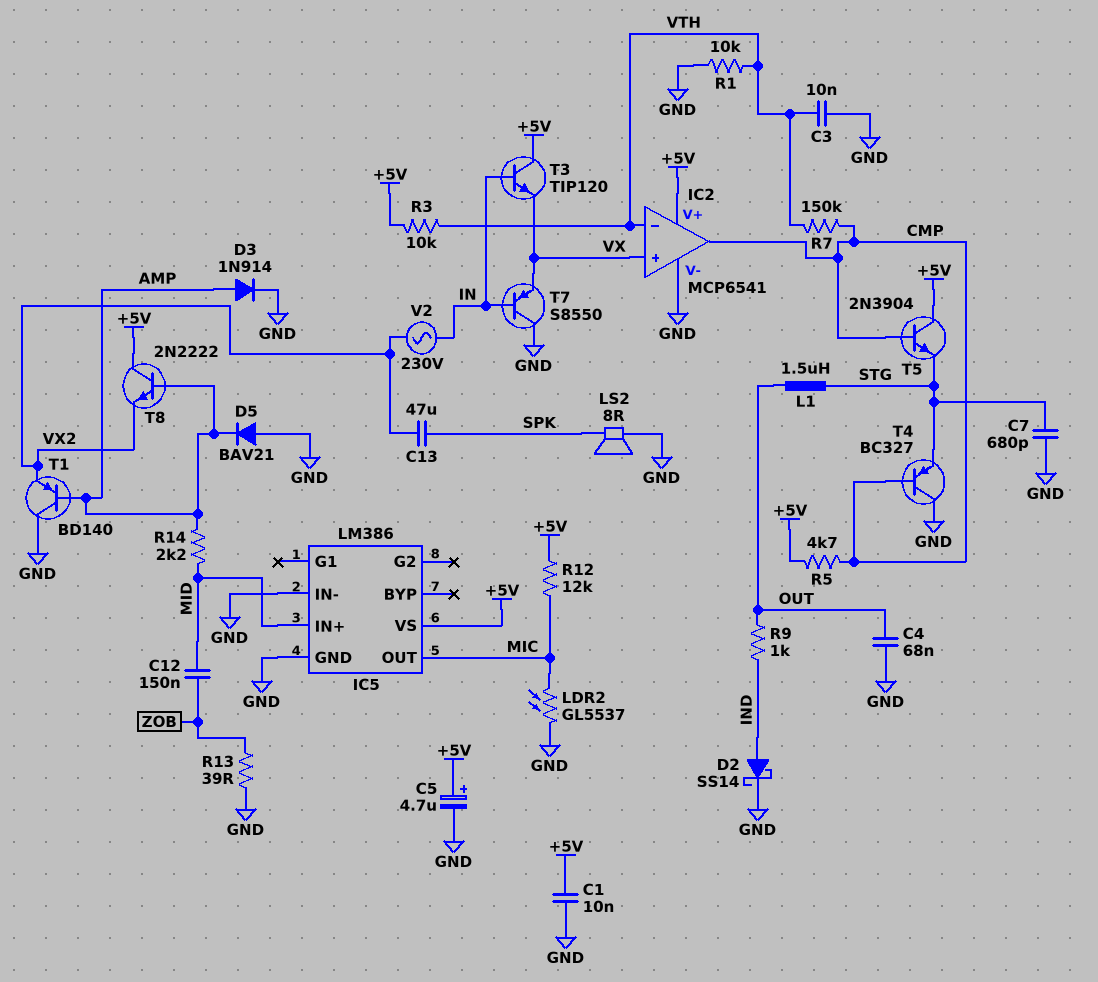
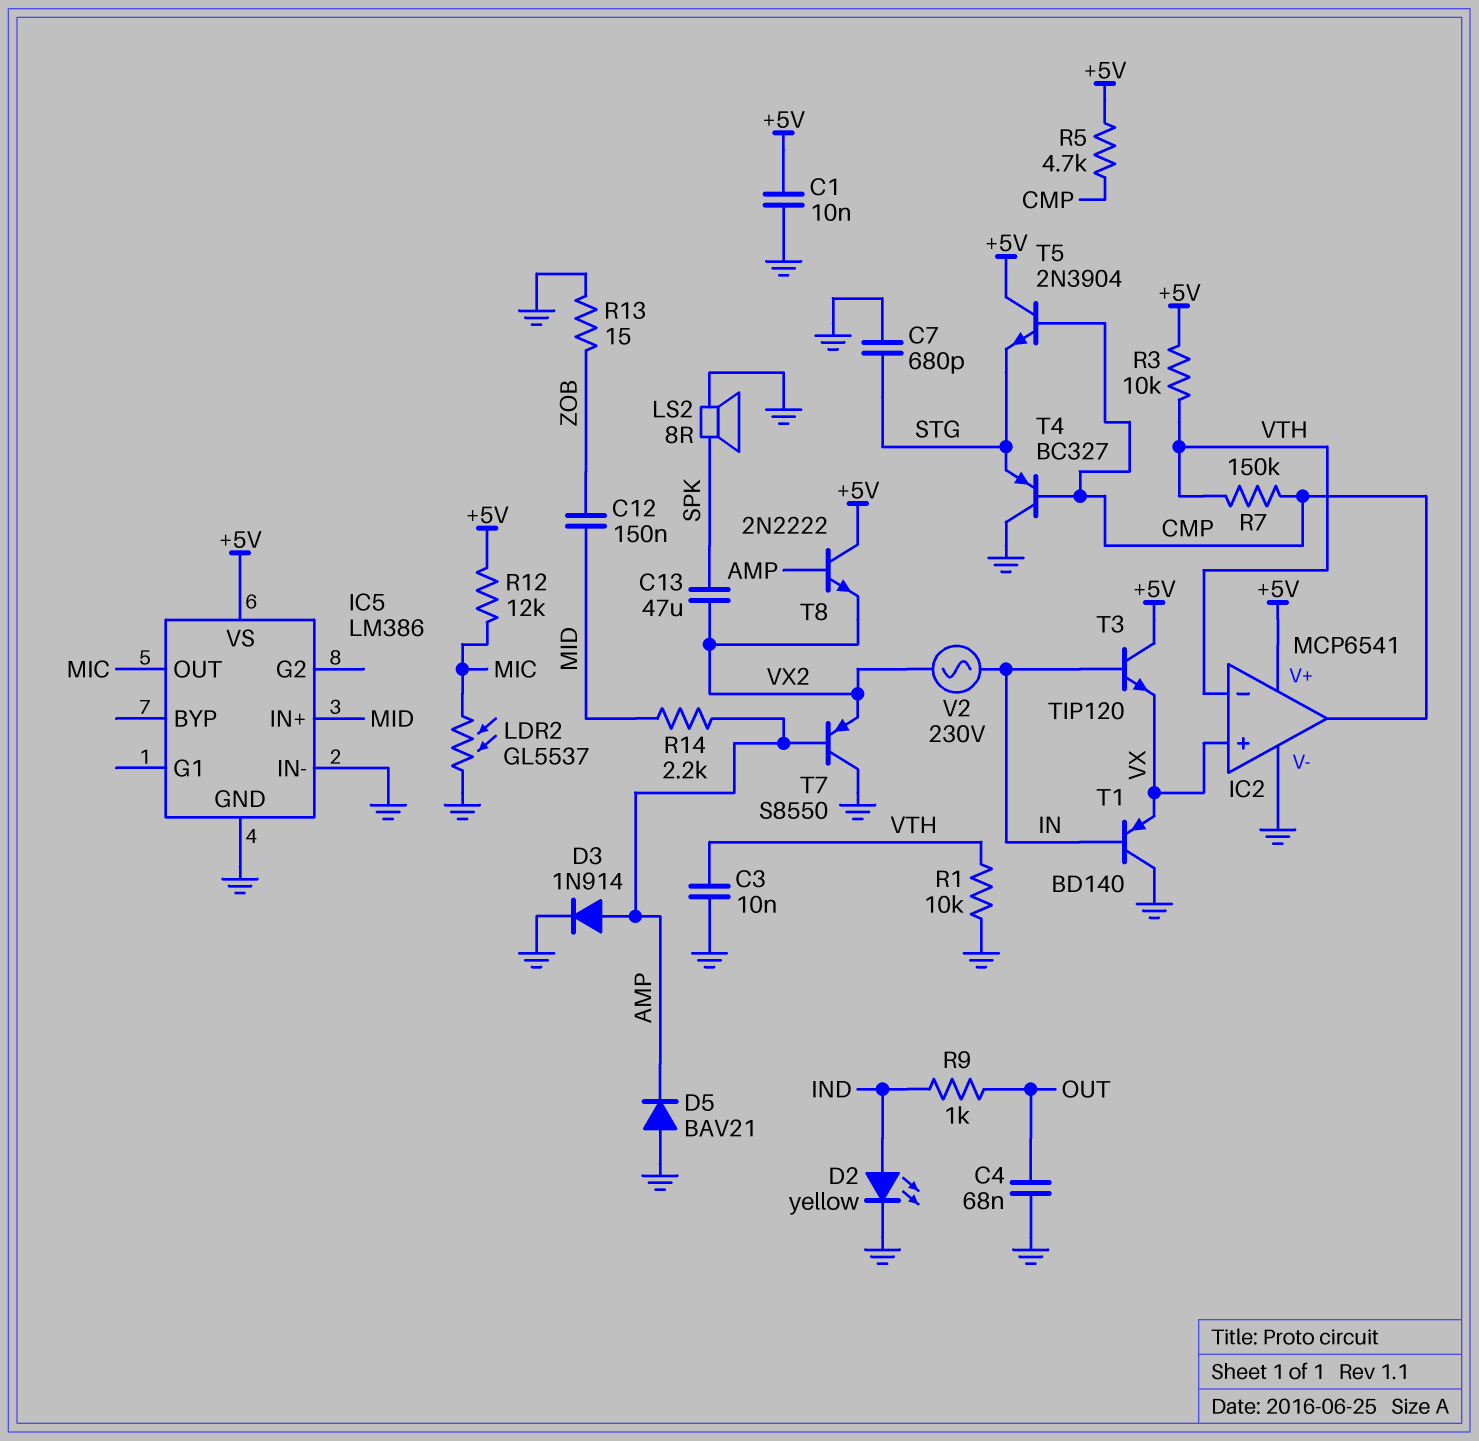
C5: 4.7uF (plus +5V, minus GND) -> none
D2: schottky SS14 (A IND, K GND) -> LED yellow (A IND, K GND)
L1: 1.5uH (OUT, STG) -> none
R13: 39 (GND, ZOB) -> 15 (GND, ZOB)
T1: PNP BD140 (B AMP, C GND, E VX2) -> PNP BD140 (B IN, C GND, E VX)
T7: PNP S8550 (B IN, C GND, E VX) -> PNP S8550 (B AMP, C GND, E VX2)

